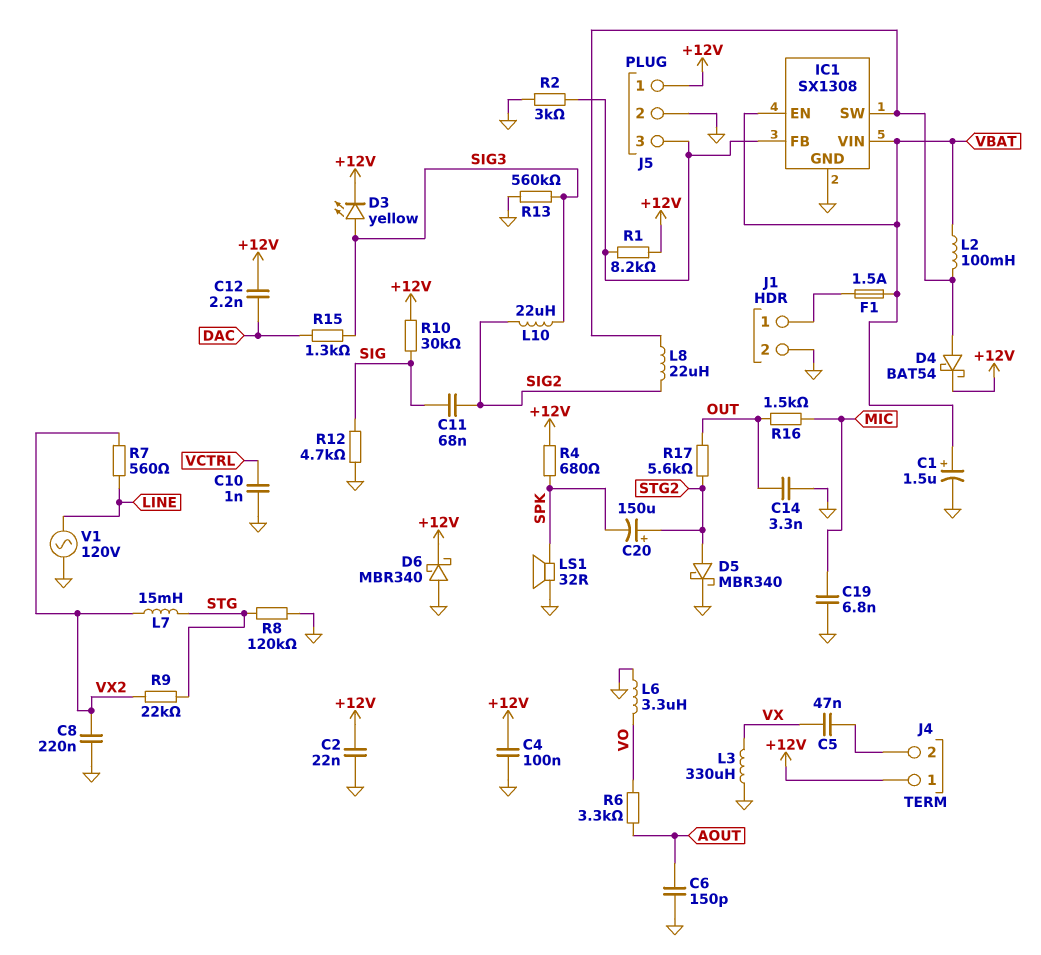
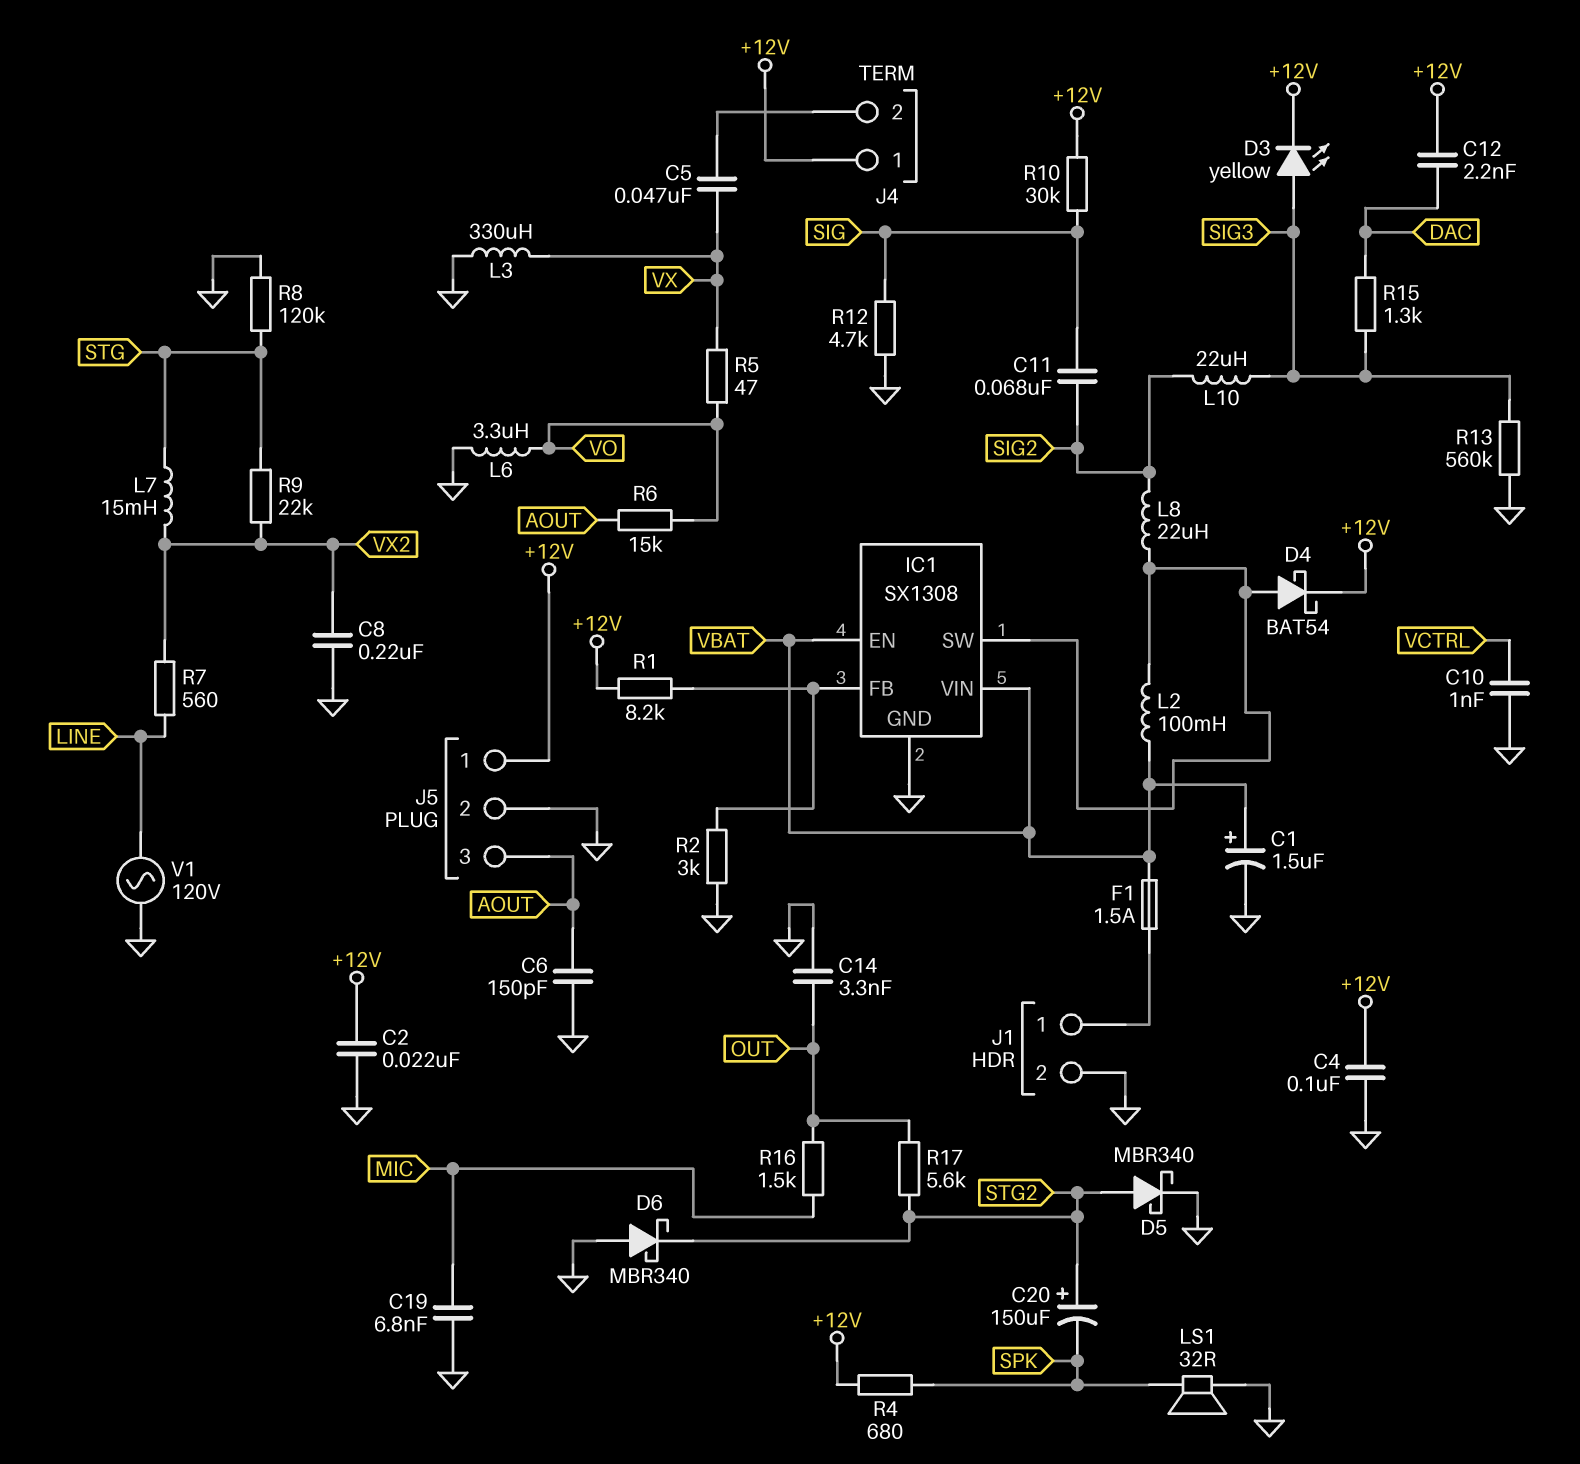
D6: schottky MBR340 (A GND, K +12V) -> schottky MBR340 (A GND, K STG2)
J5 pin 3: IC1/FB -> AOUT
R5: none -> 47 (VO, VX)
R6: 3.3k (AOUT, VO) -> 15k (AOUT, VO)

